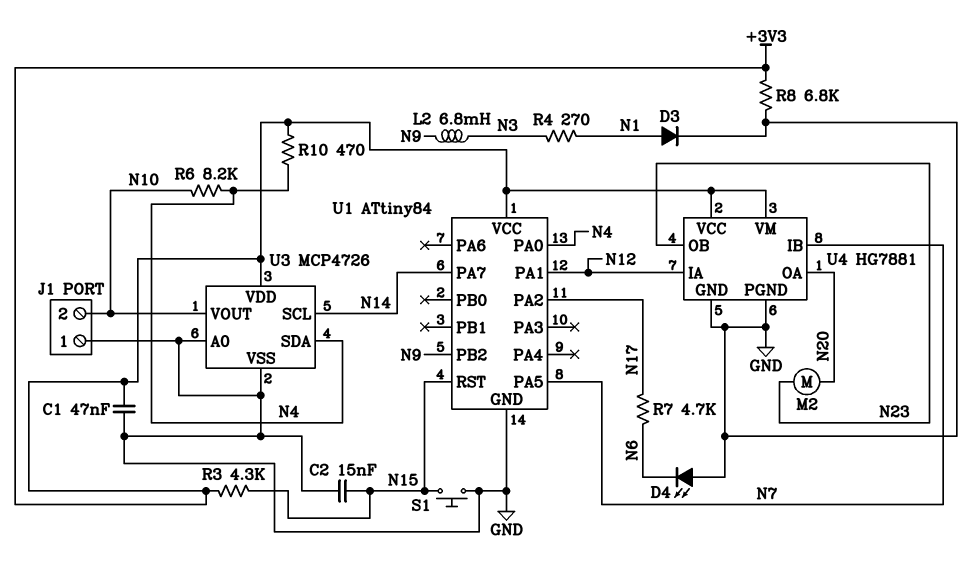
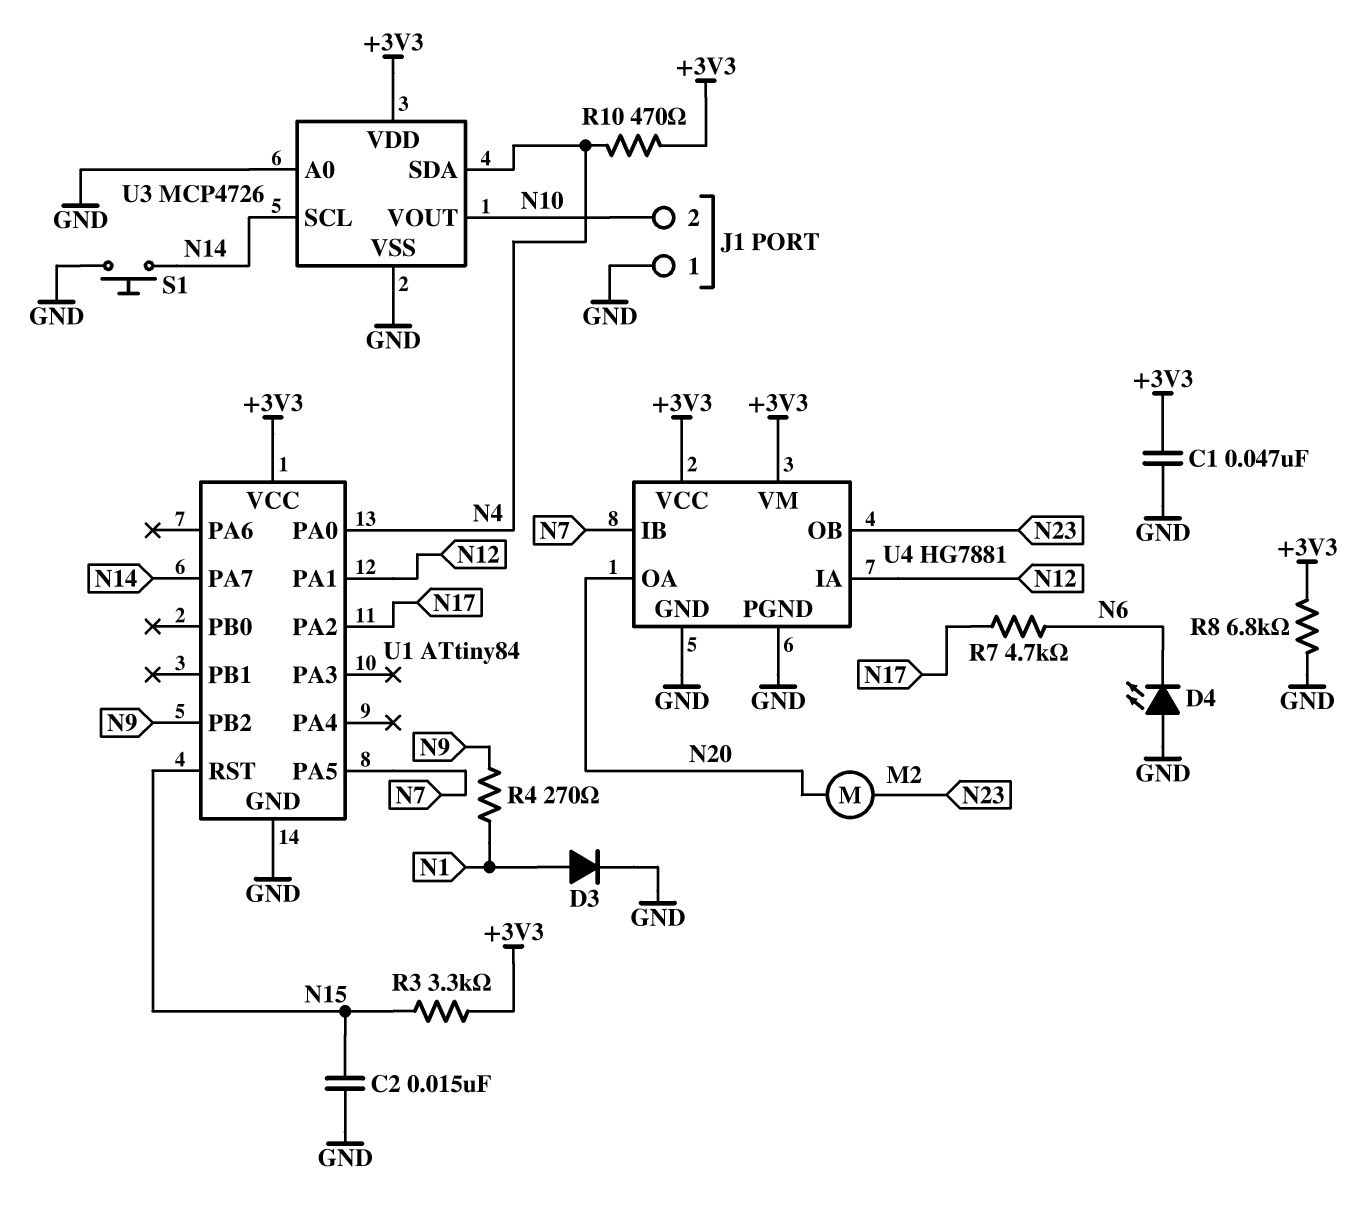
L2: 6.8mH (N3, N9) -> none
R3: 4.3k (+3V3, N15) -> 3.3k (+3V3, N15)
R4: 270 (N1, N3) -> 270 (N1, N9)
R6: 8.2k (N4, N10) -> none
S1: button (GND, N15) -> button (GND, N14)

